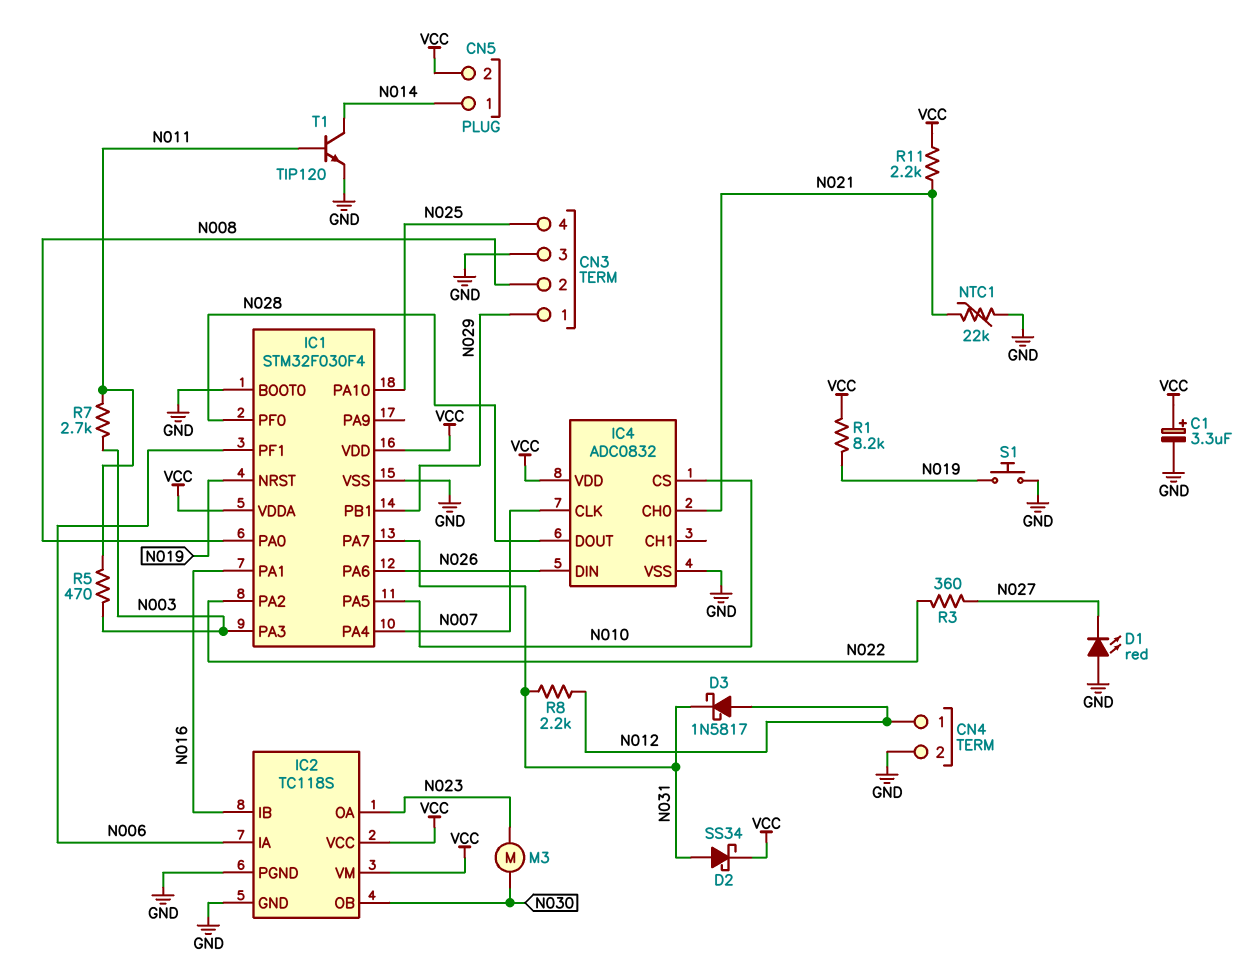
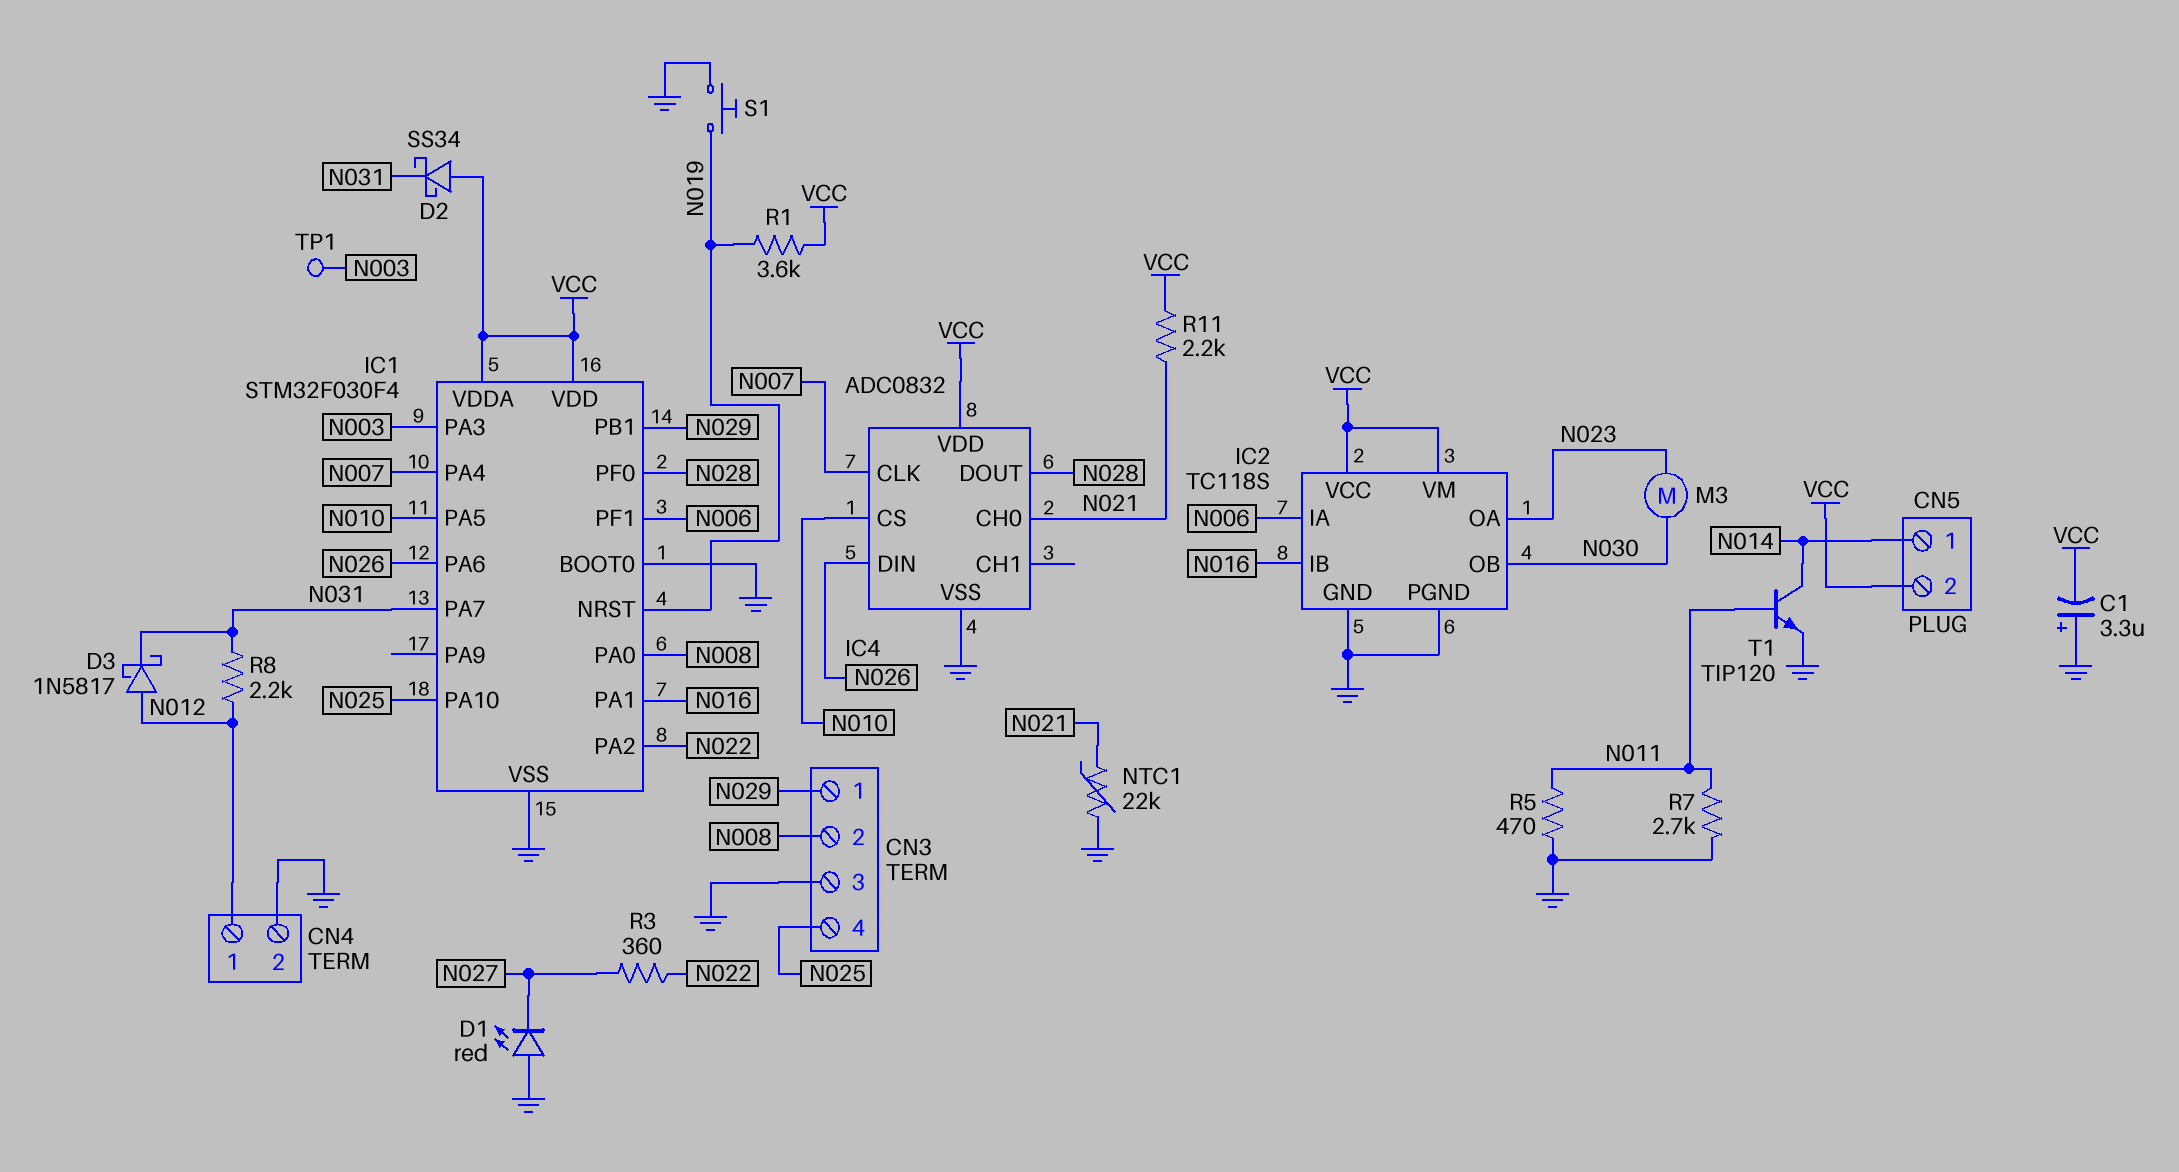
C1: 3.3uF (plus VCC, minus GND) -> 3.3uF (plus GND, minus VCC)
D2: schottky SS34 (A N031, K VCC) -> schottky SS34 (A VCC, K N031)
R1: 8.2k (N019, VCC) -> 3.6k (N019, VCC)
R5: 470 (N003, N011) -> 470 (GND, N011)
R7: 2.7k (N003, N011) -> 2.7k (GND, N011)
TP1: none -> test point (N003)

